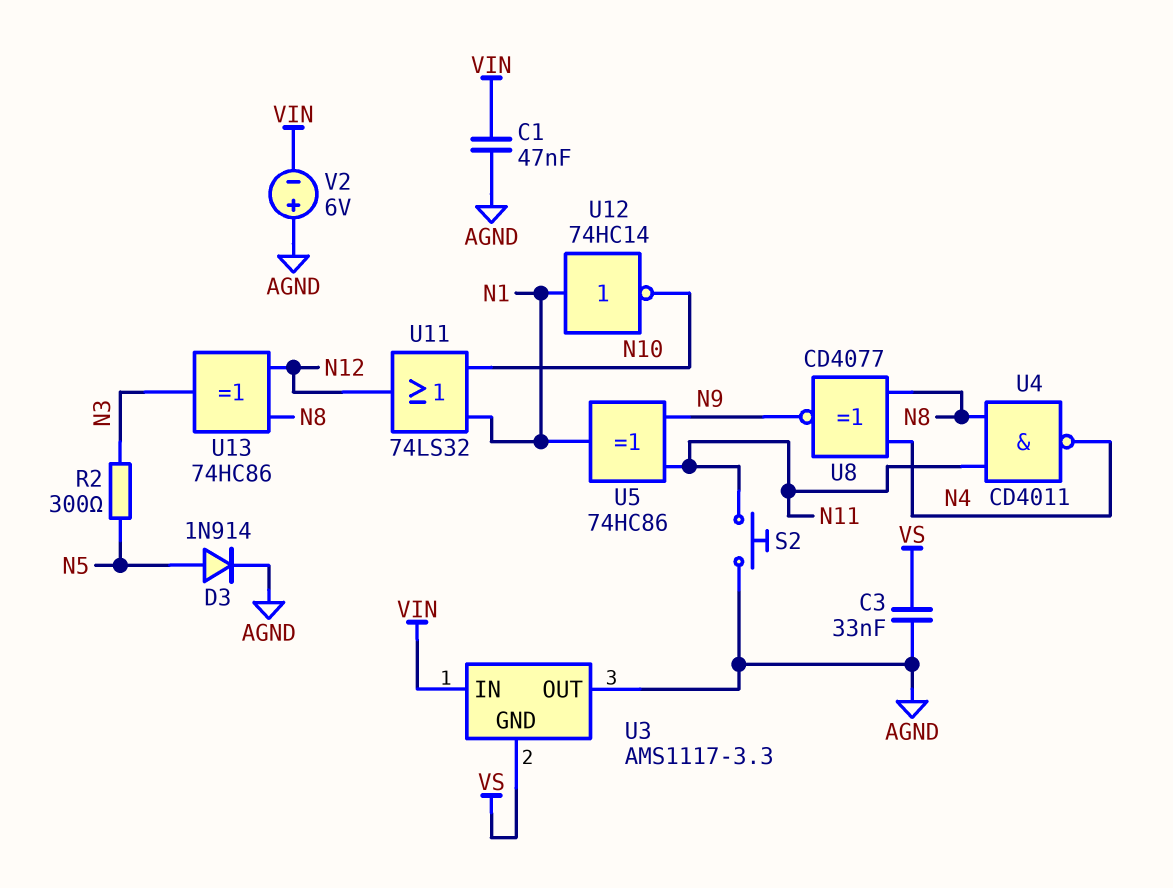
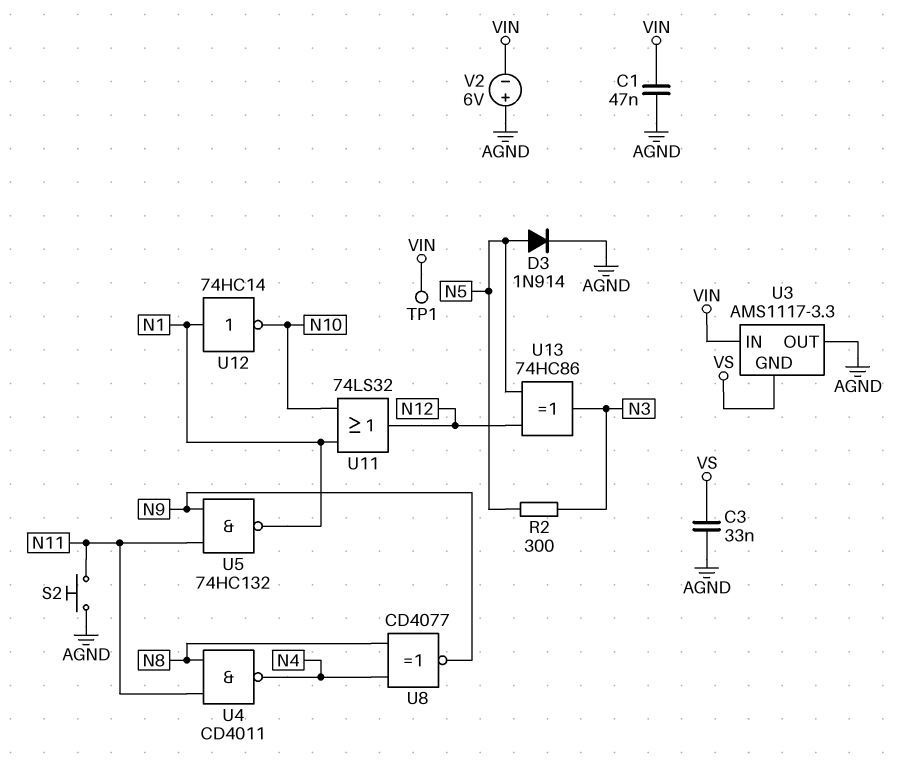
TP1: none -> test point (VIN)
U5: XOR 74HC86 (in N9, in N11, out N1) -> NAND 74HC132 (in N9, in N11, out N1)
U13: XOR 74HC86 (in N8, in N12, out N3) -> XOR 74HC86 (in N5, in N12, out N3)

